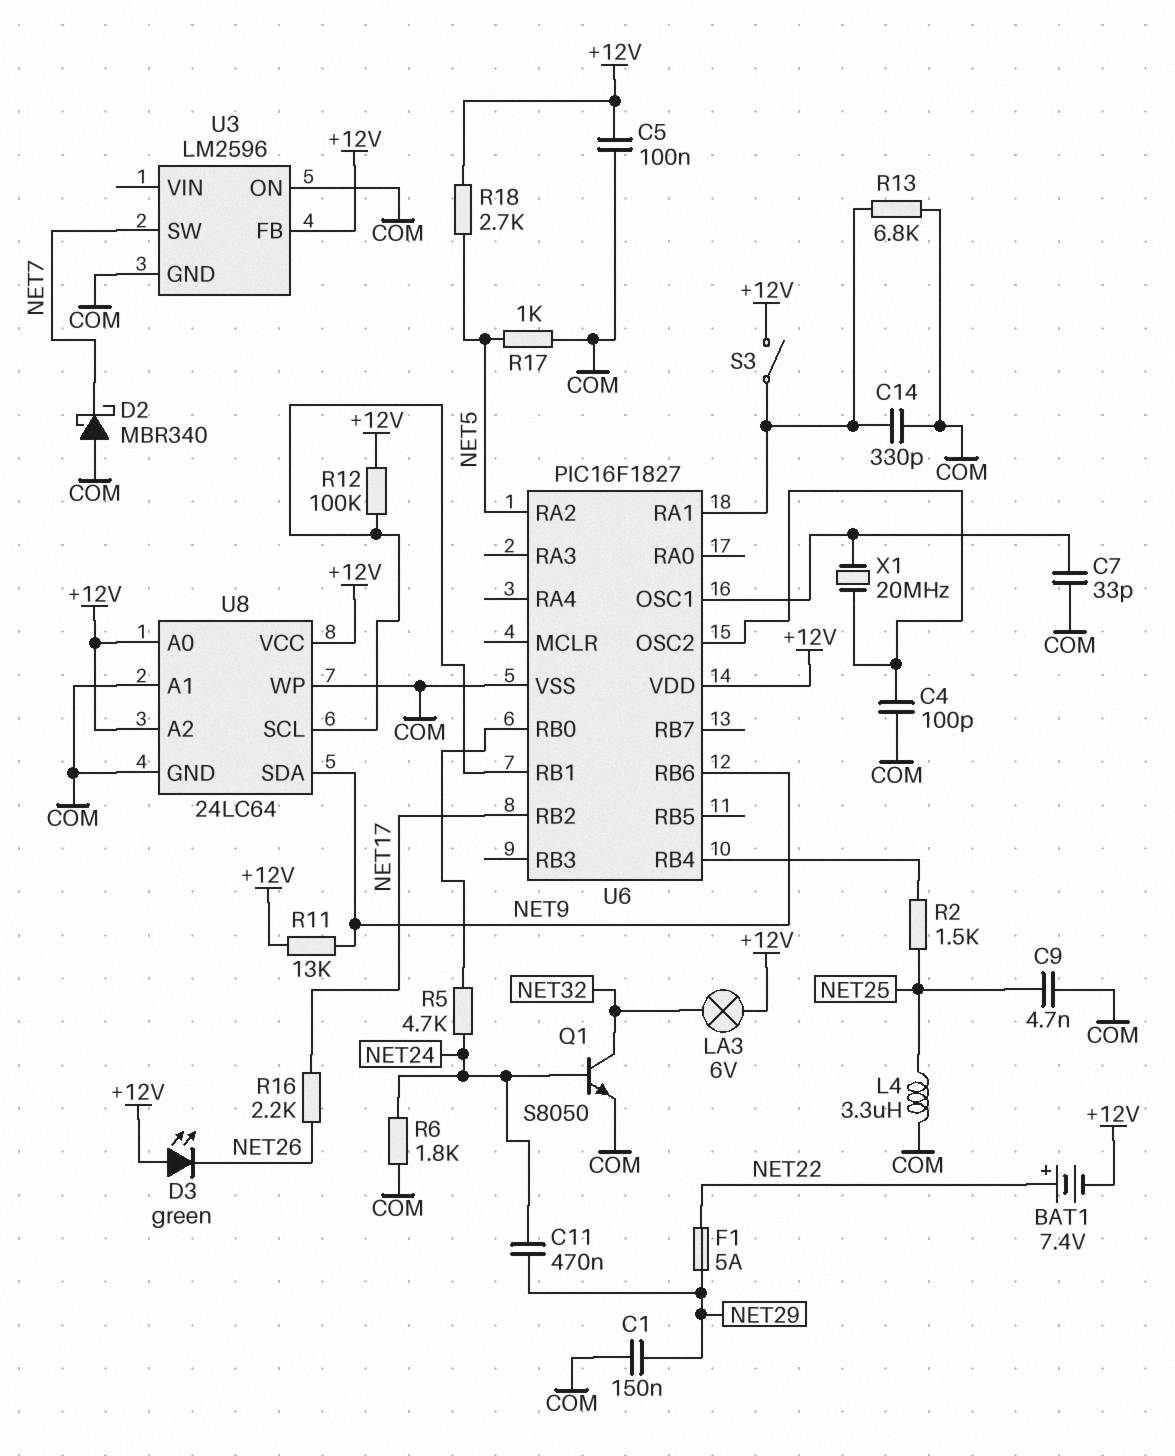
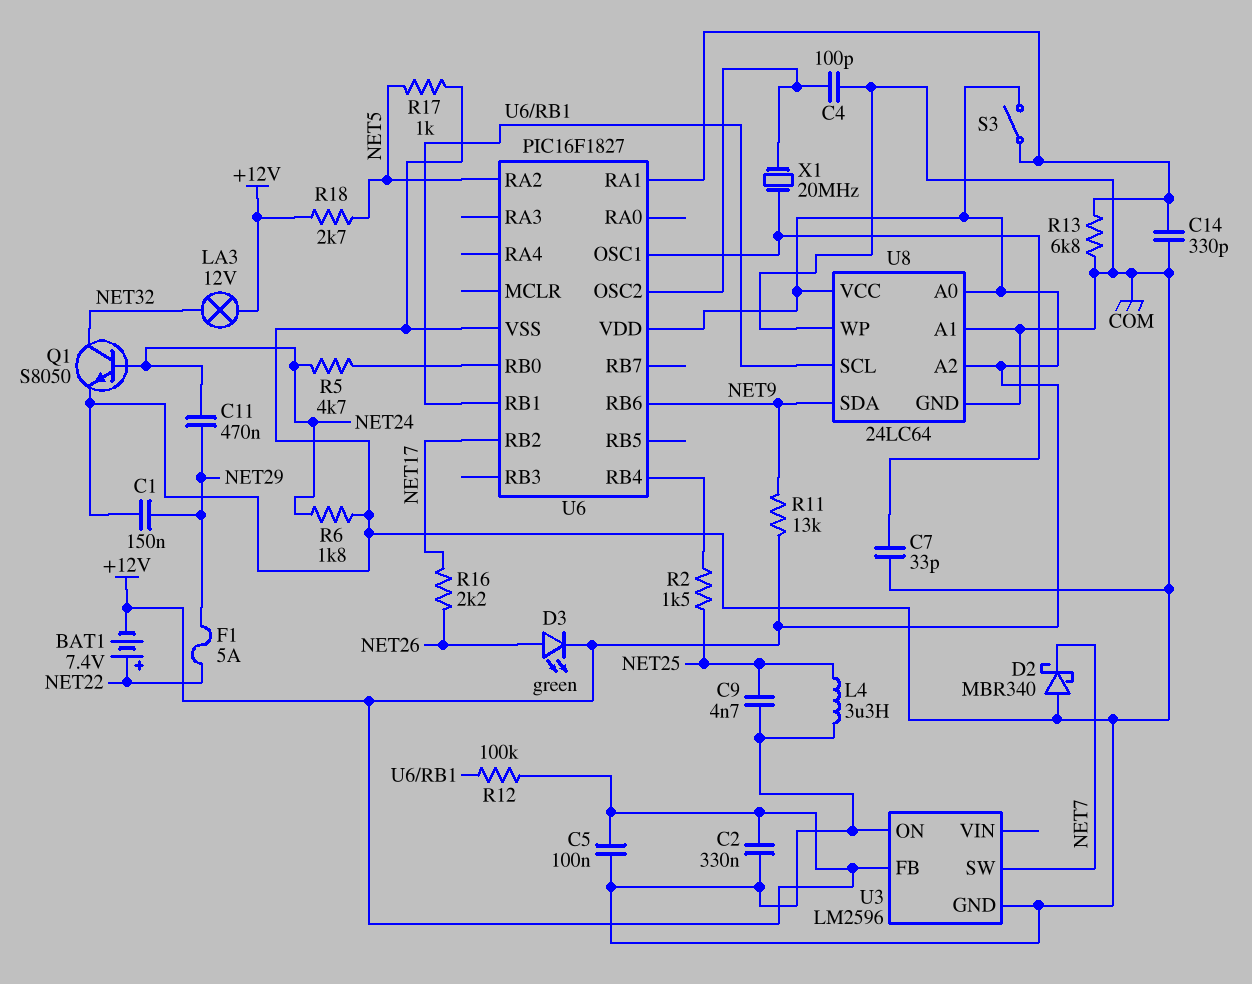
C2: none -> 330nF (+12V, COM)
D3: LED green (A +12V, K NET26) -> LED green (A NET26, K +12V)
LA3: lamp 6V (+12V, NET32) -> lamp 12V (+12V, NET32)

